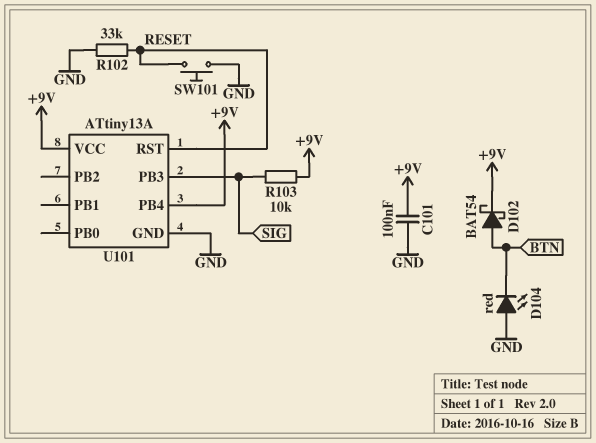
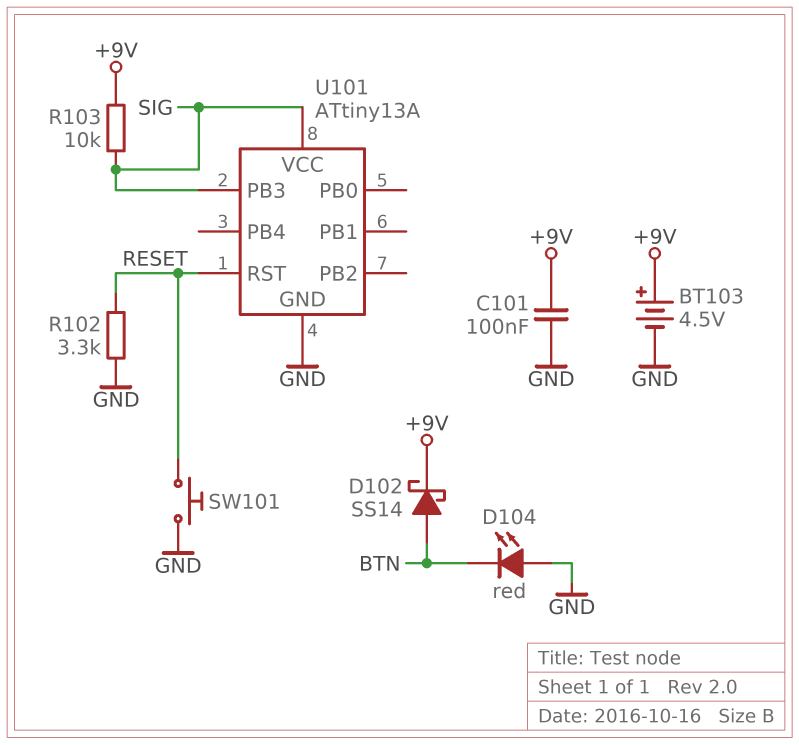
BT103: none -> 4.5V (plus +9V, minus GND)
D102: schottky BAT54 (A BTN, K +9V) -> schottky SS14 (A BTN, K +9V)
R102: 33k (GND, RESET) -> 3.3k (GND, RESET)
U101 pin PB4: +9V -> none
U101 pin VCC: +9V -> SIG

